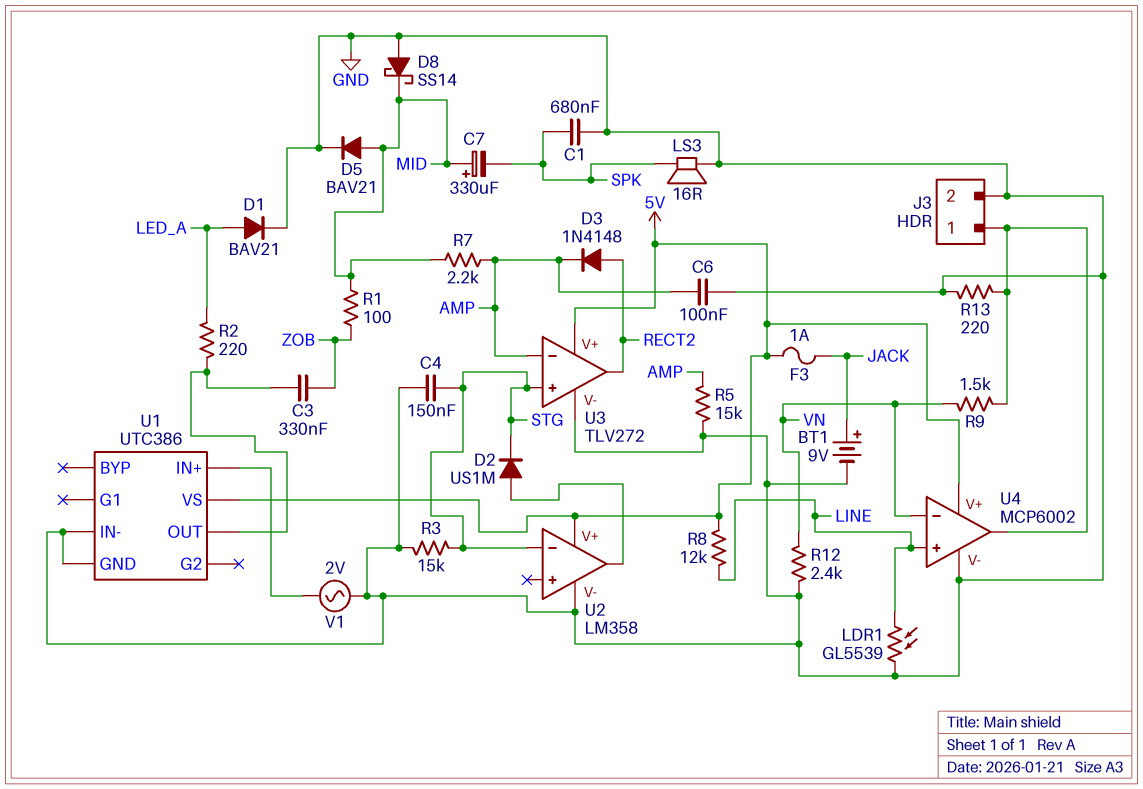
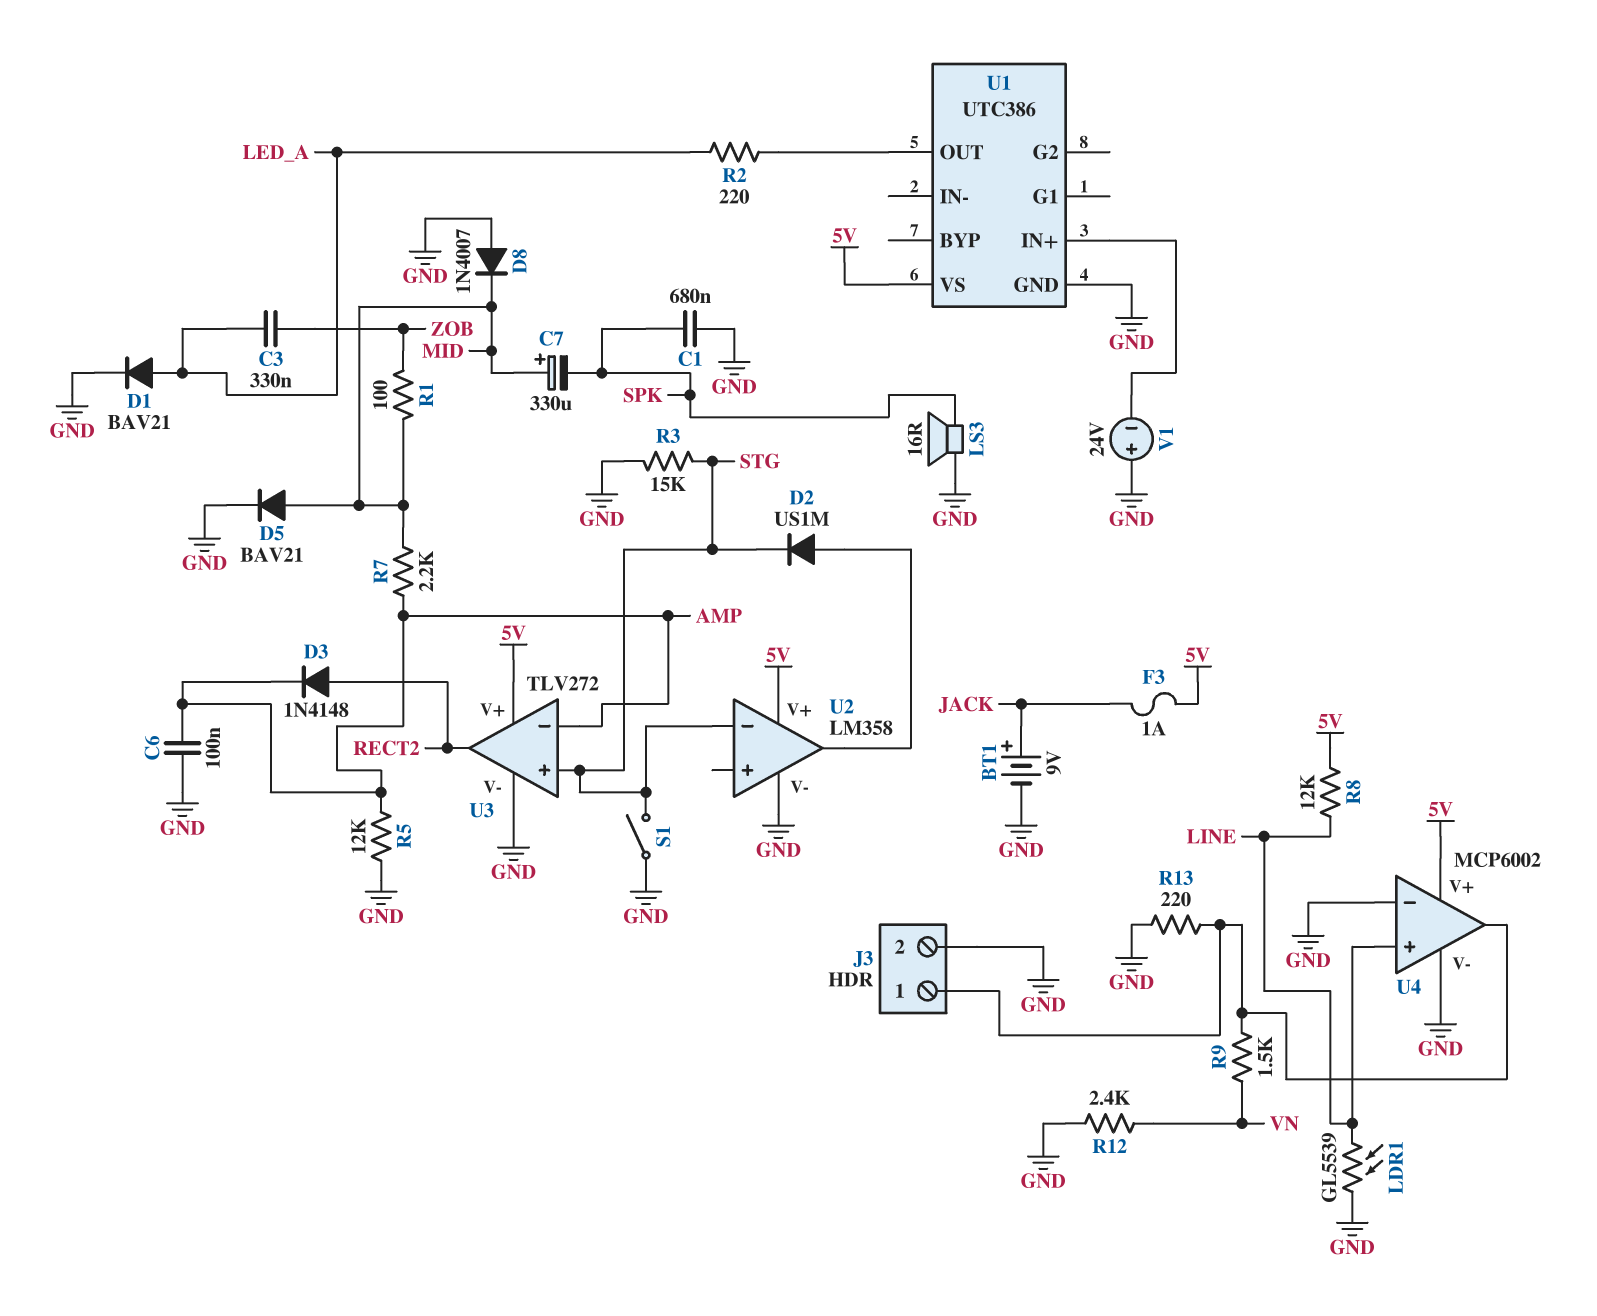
C3: 330nF (U1/OUT, ZOB) -> 330nF (LED_A, ZOB)
C4: 150nF (GND, STG) -> none
D8: schottky SS14 (A GND, K MID) -> diode 1N4007 (A GND, K MID)
R5: 15k (AMP, GND) -> 12k (AMP, GND)
S1: none -> switch (GND, STG)
U1 pin IN-: GND -> none
U4 pin in-: VN -> GND
V1: AC 2V (GND, U1/IN+) -> 24V (plus GND, minus U1/IN+)

